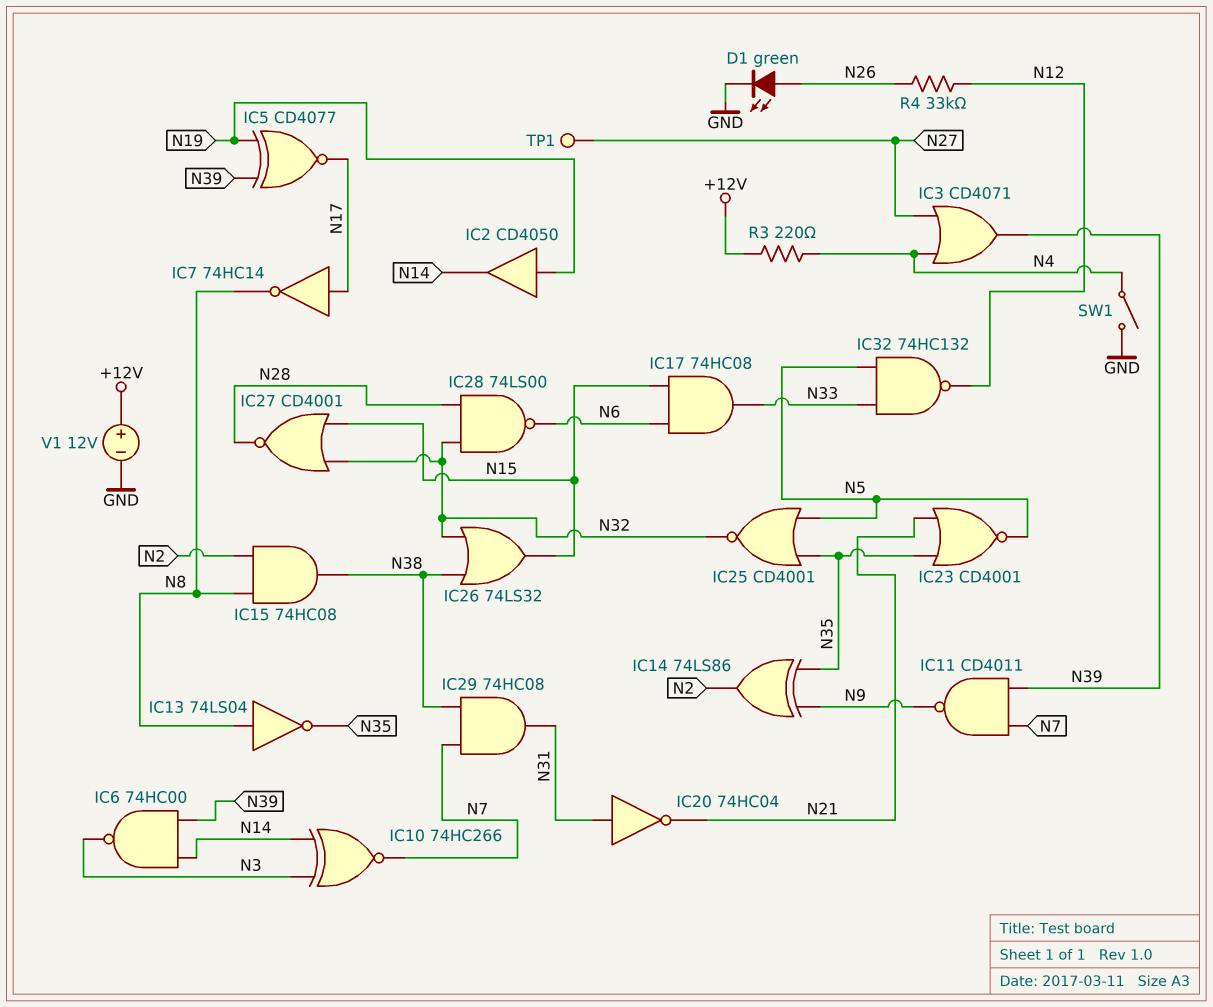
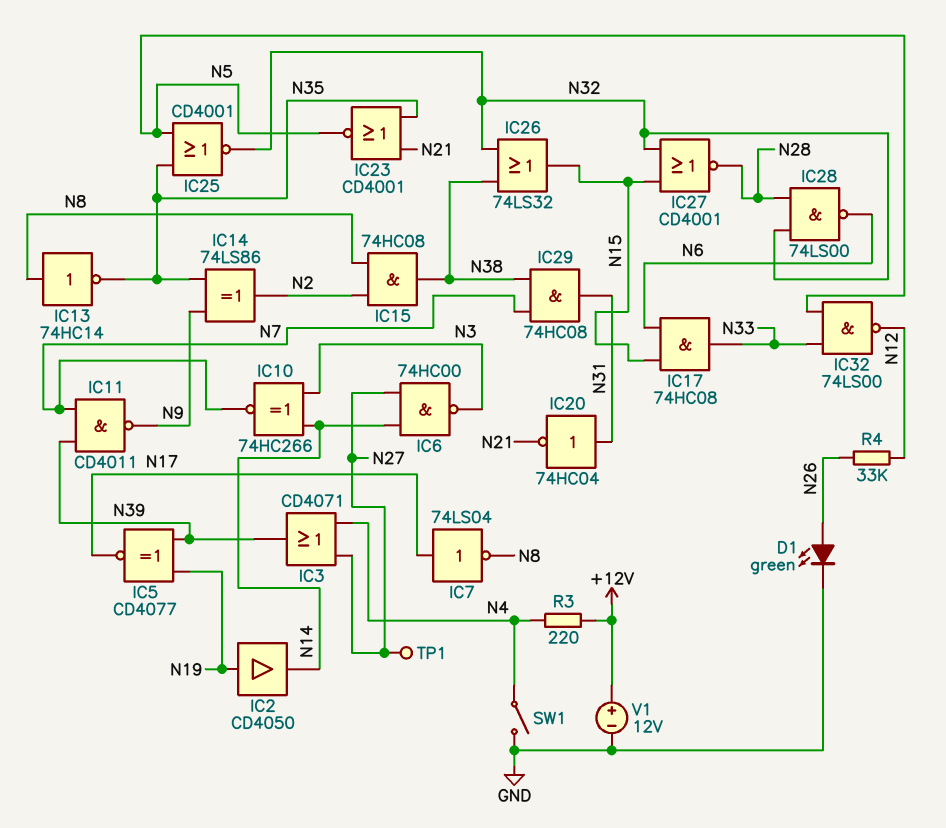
IC6: NAND 74HC00 (in N14, in N39, out N3) -> NAND 74HC00 (in N14, in N27, out N3)
IC7: NOT 74HC14 (in N17, out N8) -> NOT 74LS04 (in N17, out N8)
IC13: NOT 74LS04 (in N8, out N35) -> NOT 74HC14 (in N8, out N35)
IC32: NAND 74HC132 (in N5, in N33, out N12) -> NAND 74LS00 (in N5, in N33, out N12)

